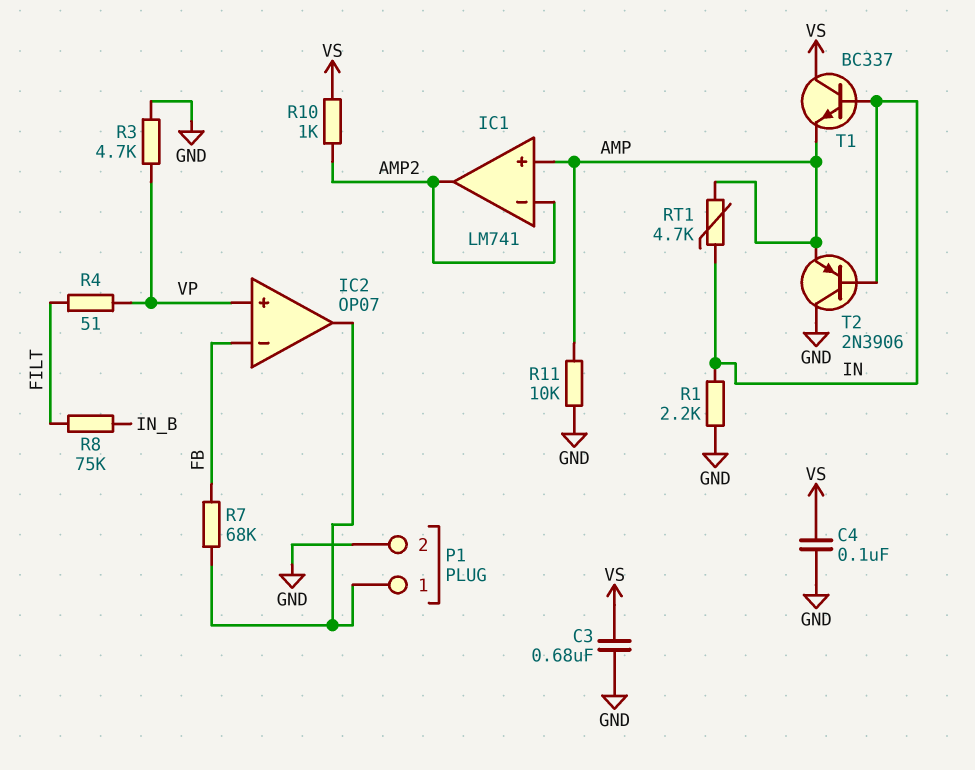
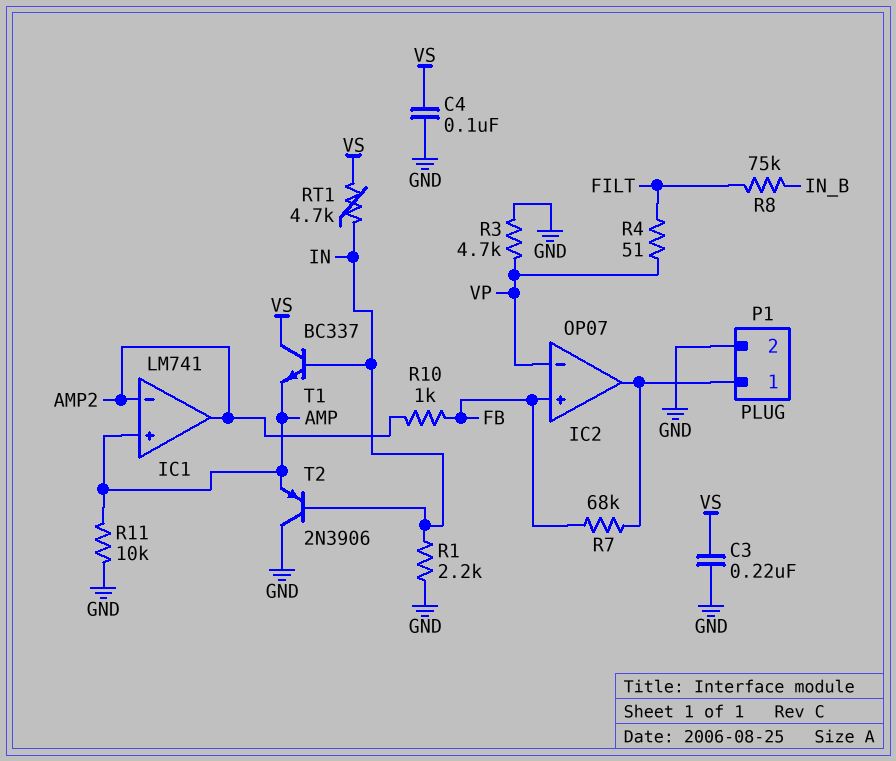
C3: 680nF (GND, VS) -> 220nF (GND, VS)
IC2 pin in+: VP -> FB
IC2 pin in-: FB -> VP
R10: 1k (AMP2, VS) -> 1k (AMP2, FB)
RT1: 4.7k (AMP, IN) -> 4.7k (IN, VS)

